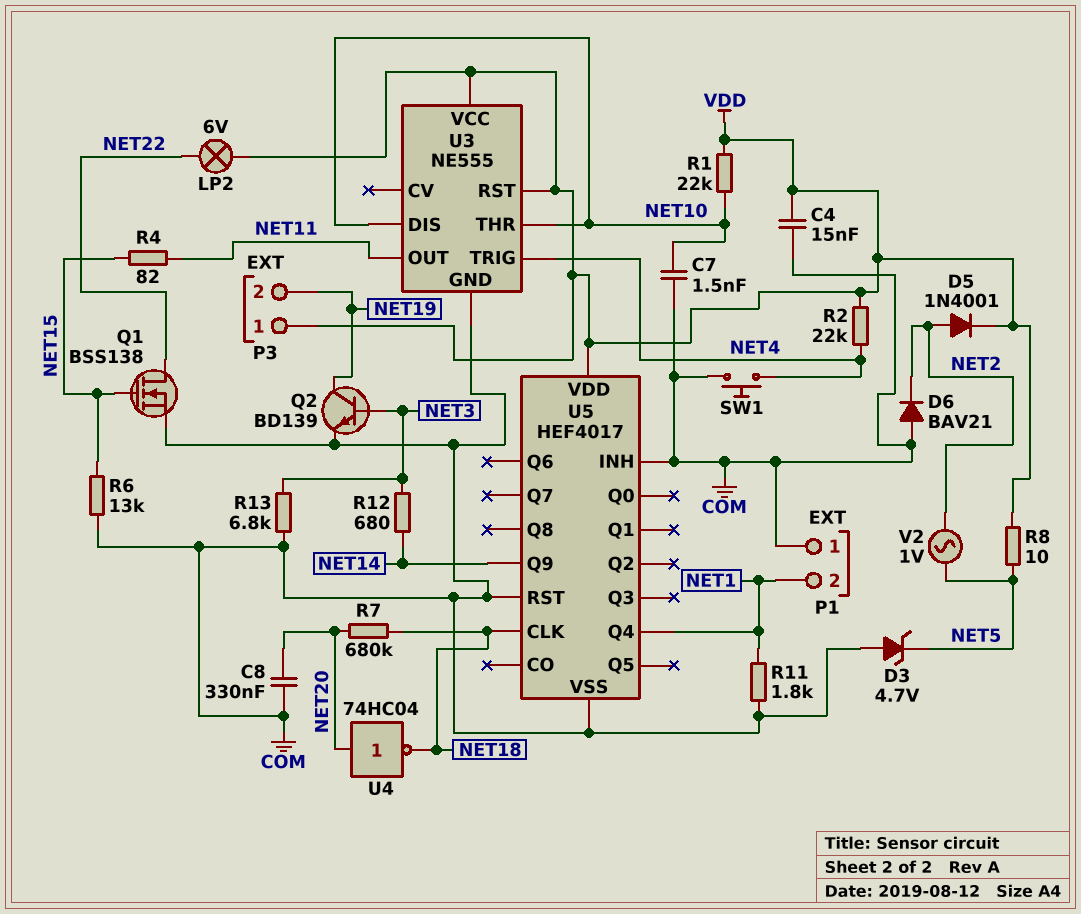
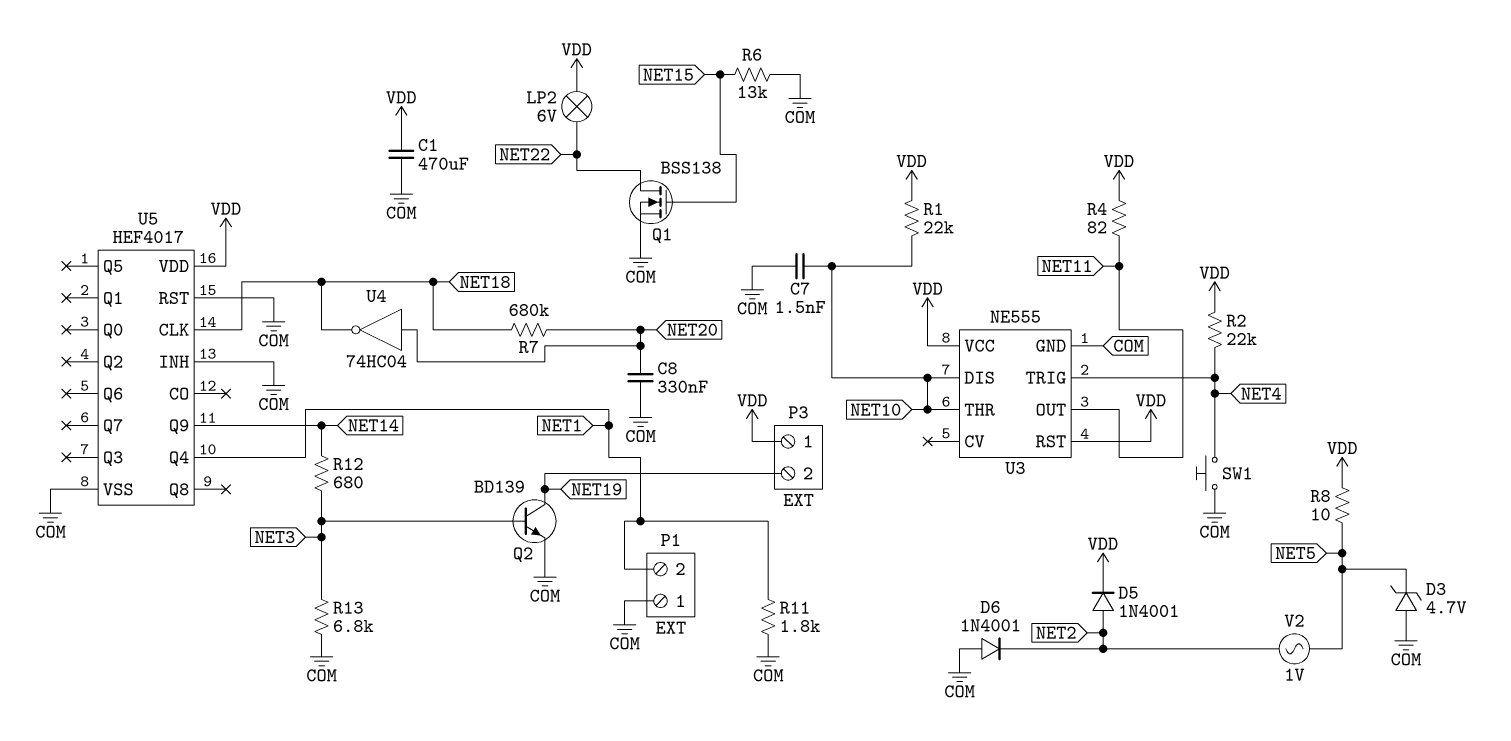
C1: none -> 470uF (COM, VDD)
C4: 15nF (COM, VDD) -> none
D6: diode BAV21 (A COM, K NET2) -> diode 1N4001 (A COM, K NET2)
R4: 82 (NET11, NET15) -> 82 (NET11, VDD)

